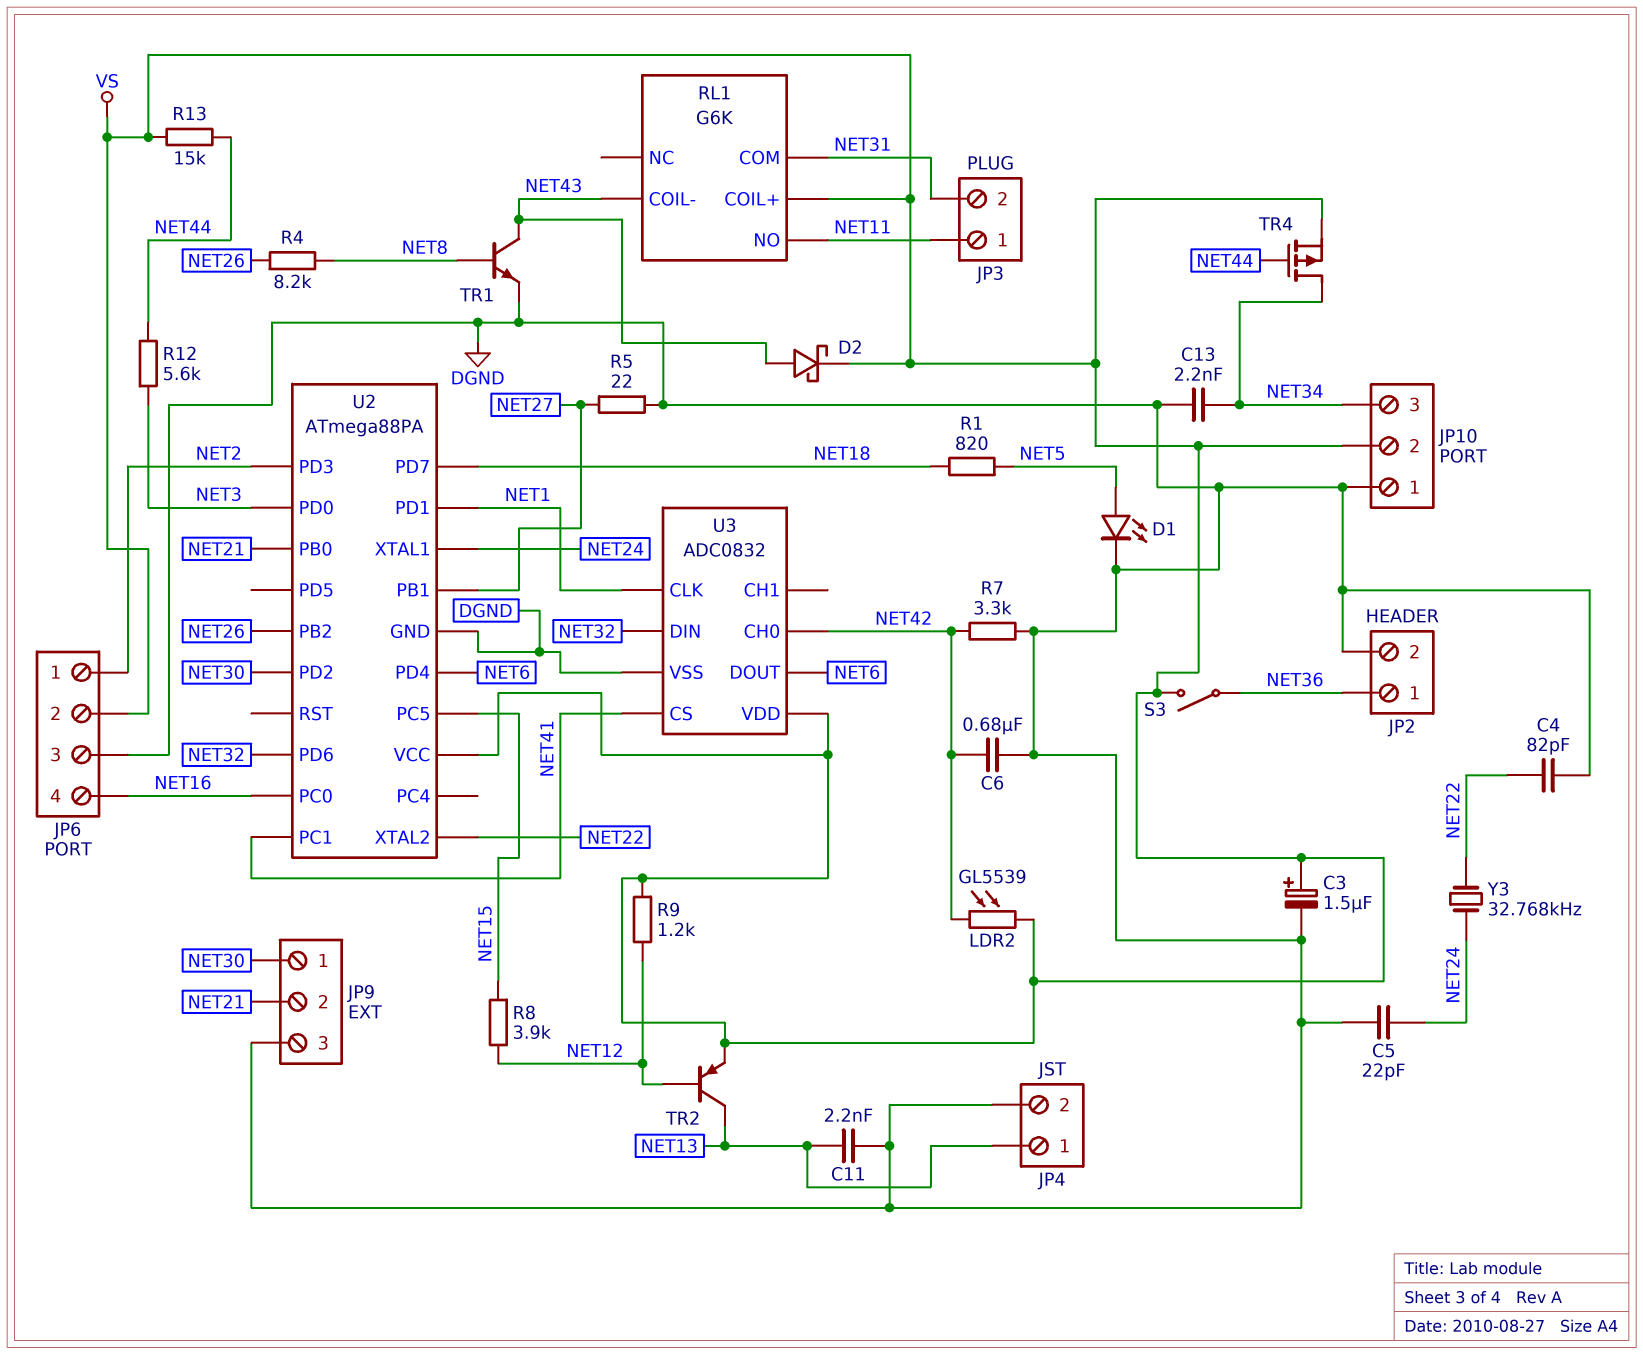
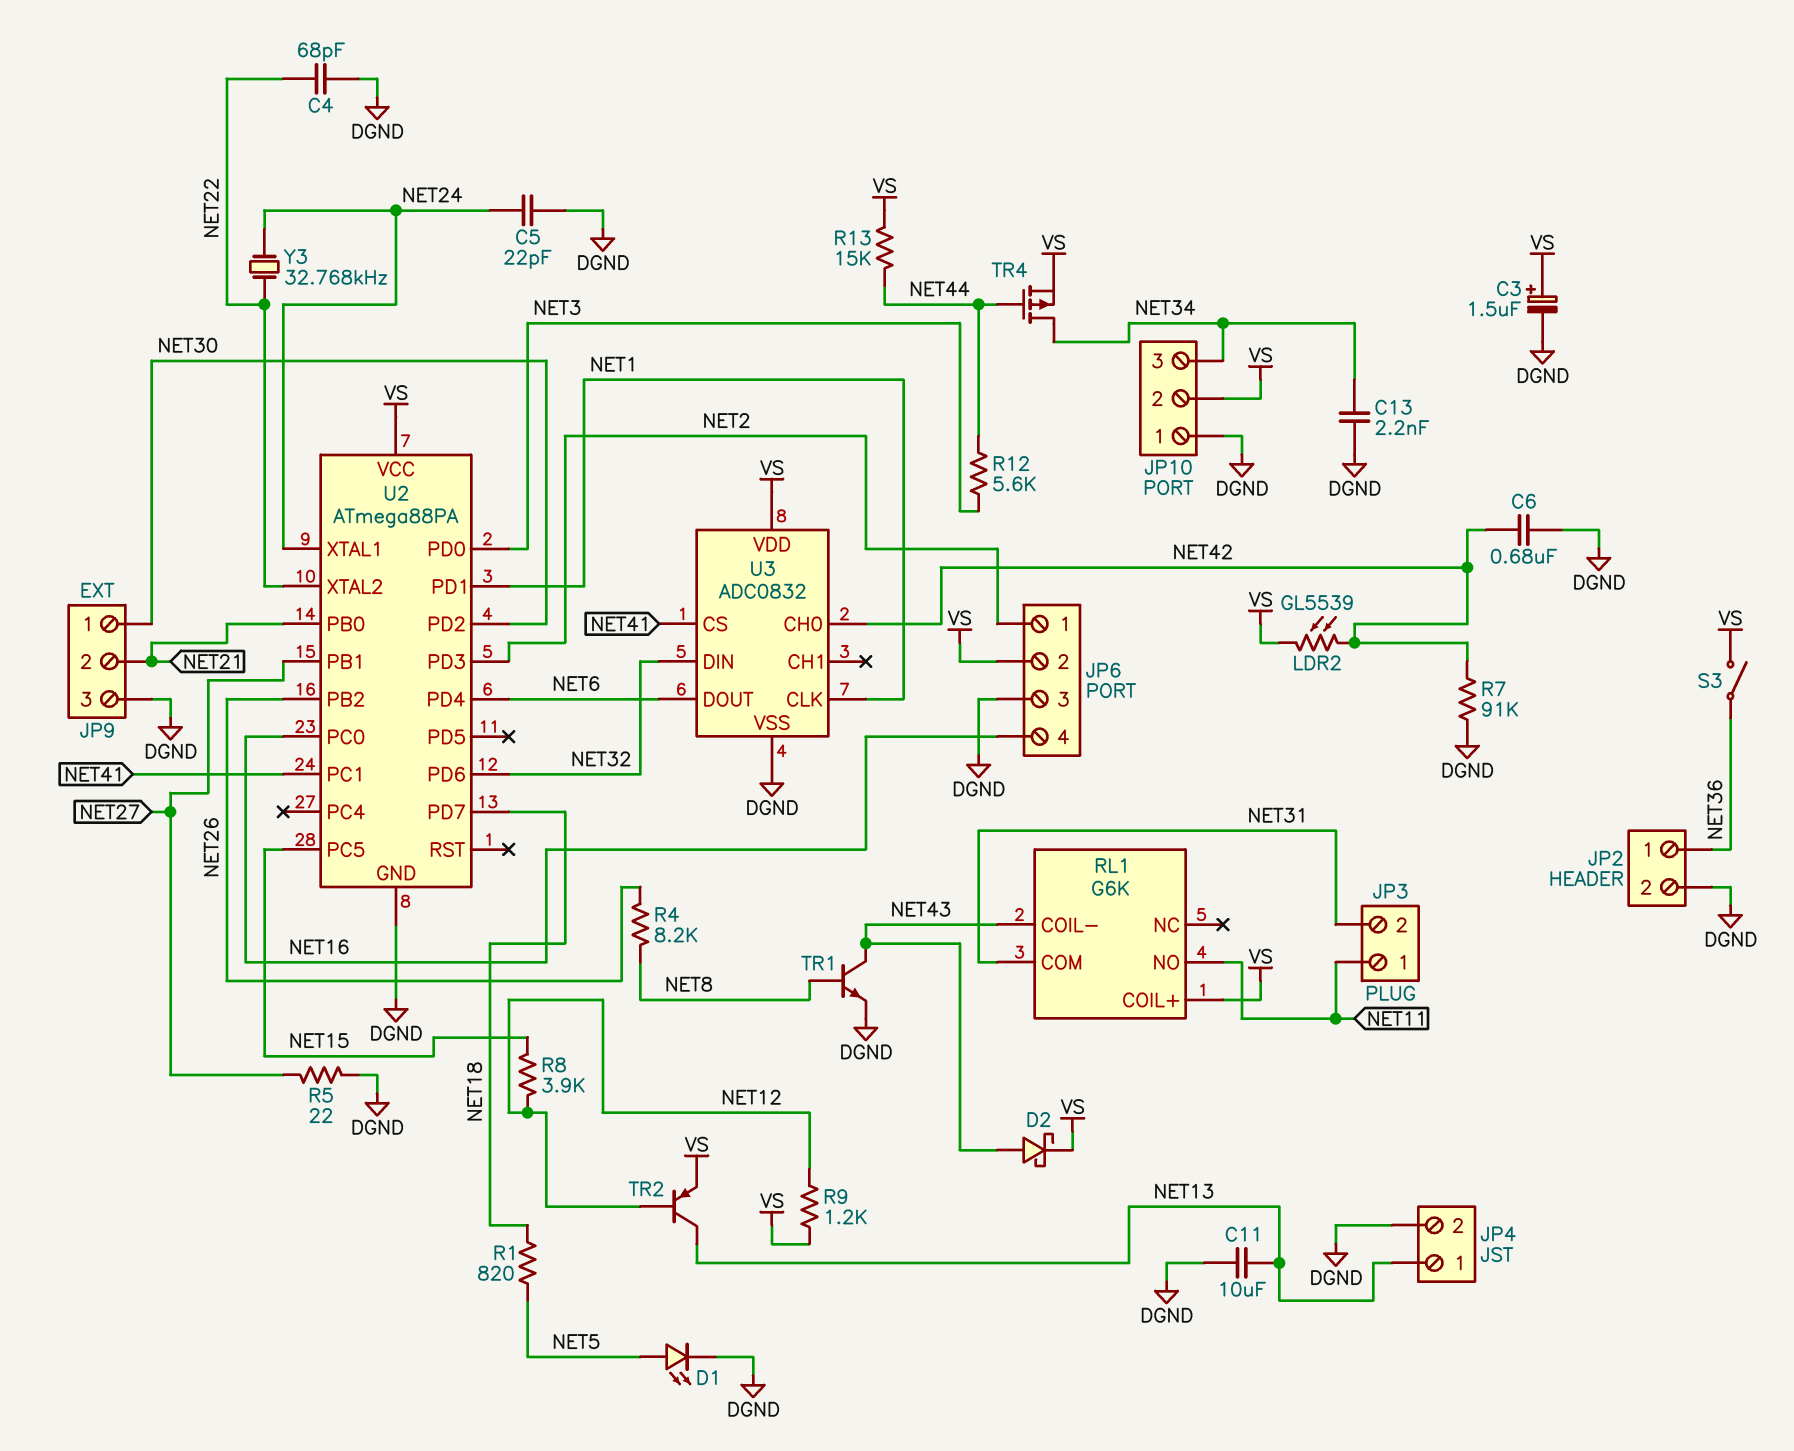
C4: 82pF (DGND, NET22) -> 68pF (DGND, NET22)
C11: 2.2nF (DGND, NET13) -> 10uF (DGND, NET13)
R7: 3.3k (DGND, NET42) -> 91k (DGND, NET42)

